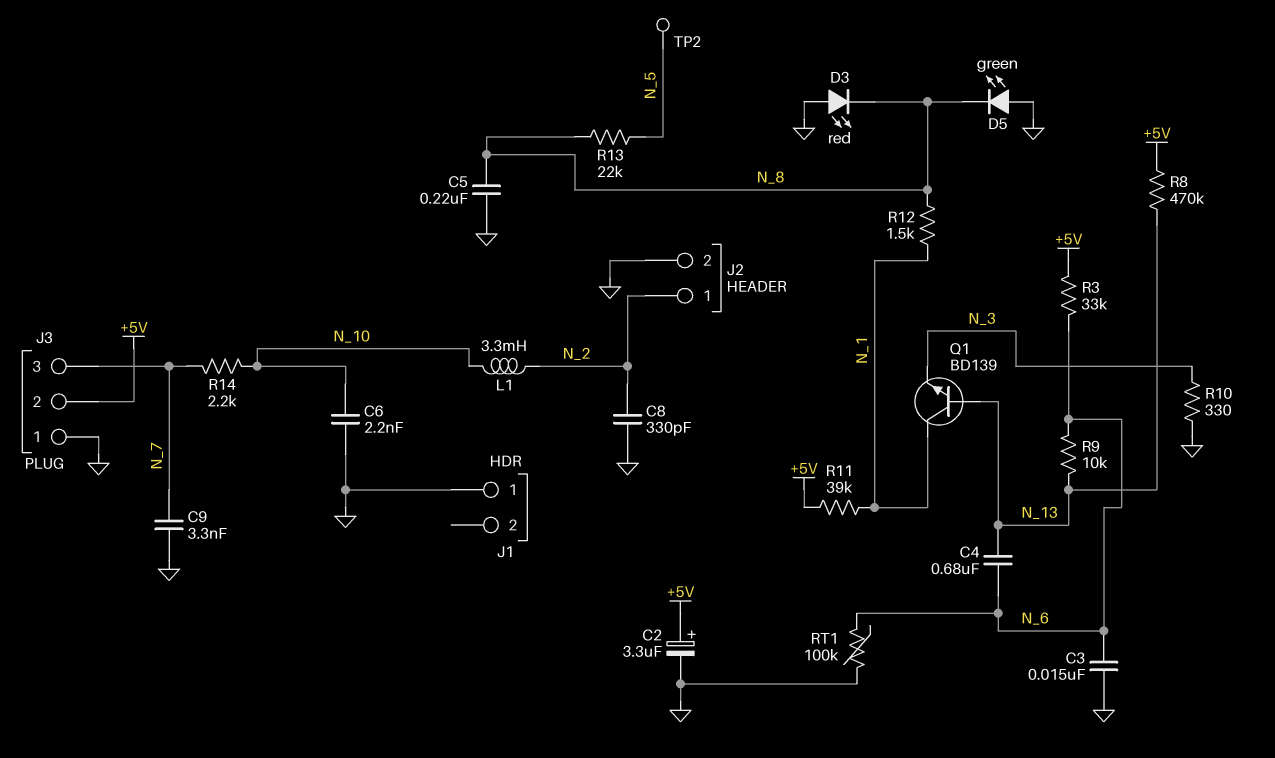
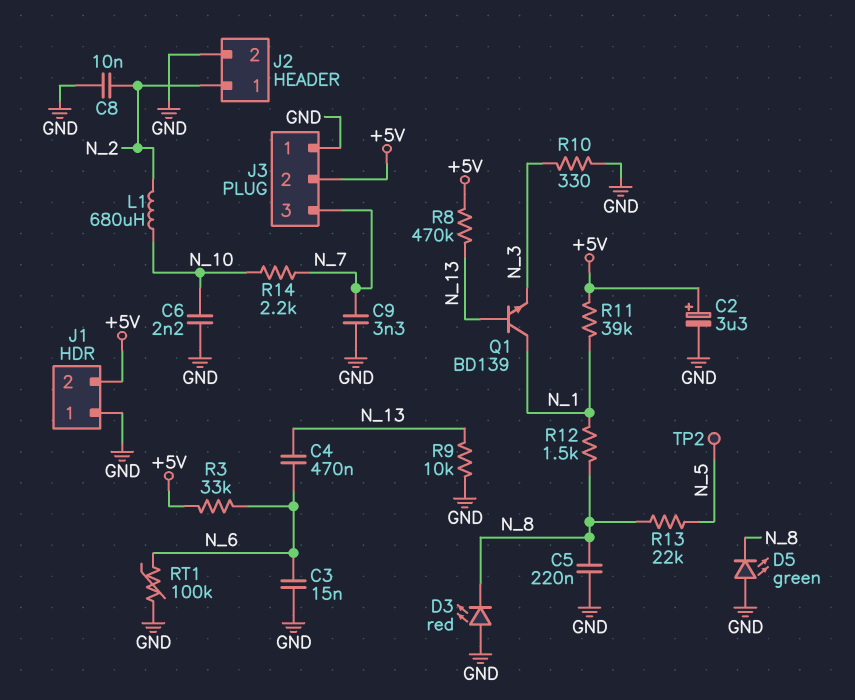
C4: 680nF (N_6, N_13) -> 470nF (N_6, N_13)
C8: 330pF (GND, N_2) -> 10nF (GND, N_2)
J1 pin 2: none -> +5V
L1: 3.3mH (N_2, N_10) -> 680uH (N_2, N_10)
R9: 10k (N_6, N_13) -> 10k (GND, N_13)

